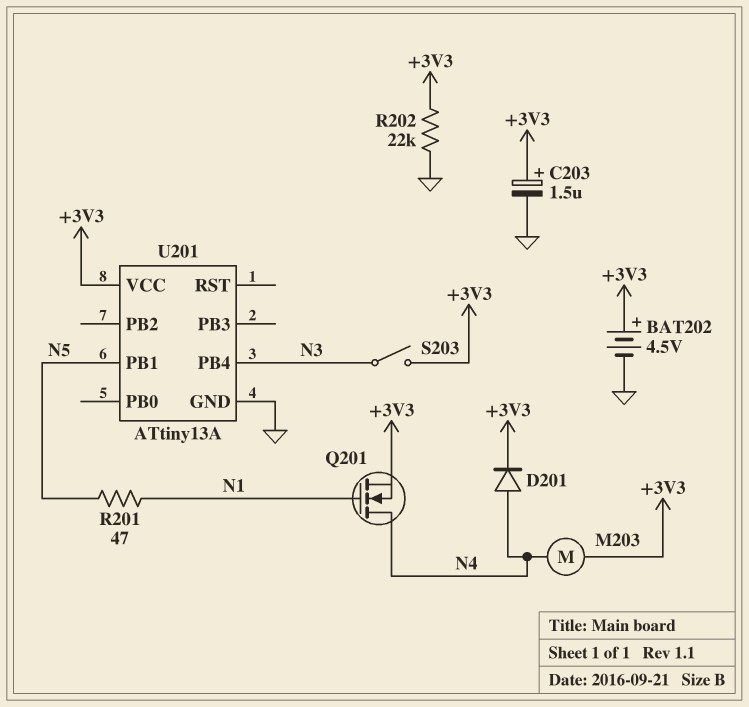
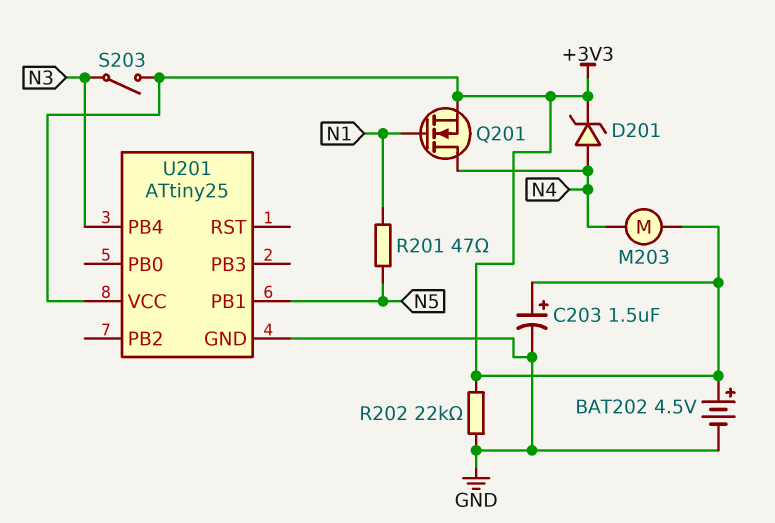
D201: diode (A N4, K +3V3) -> zener (A N4, K +3V3)
U201: ATtiny13A -> ATtiny25

